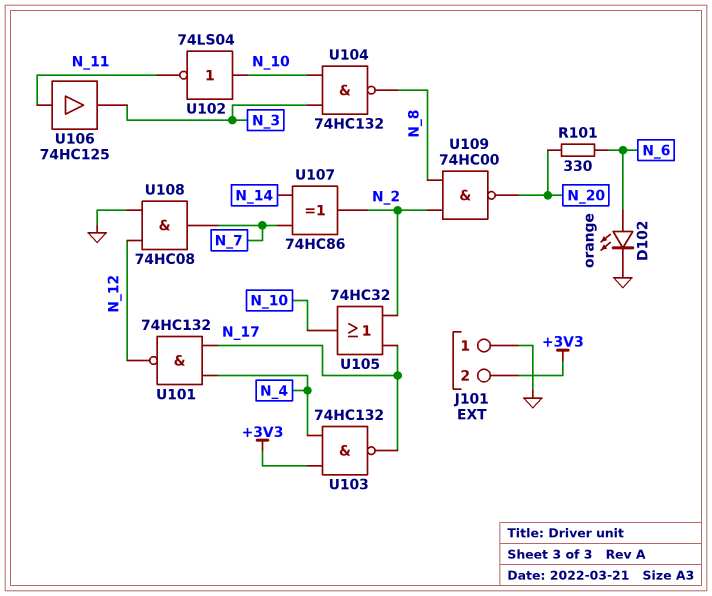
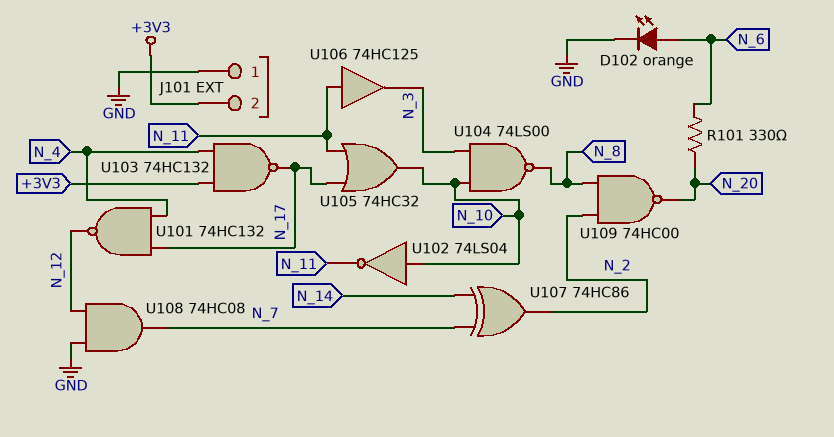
U104: NAND 74HC132 (in N_3, in N_10, out N_8) -> NAND 74LS00 (in N_3, in N_10, out N_8)
U105: OR 74HC32 (in N_2, in N_17, out N_10) -> OR 74HC32 (in N_11, in N_17, out N_10)

